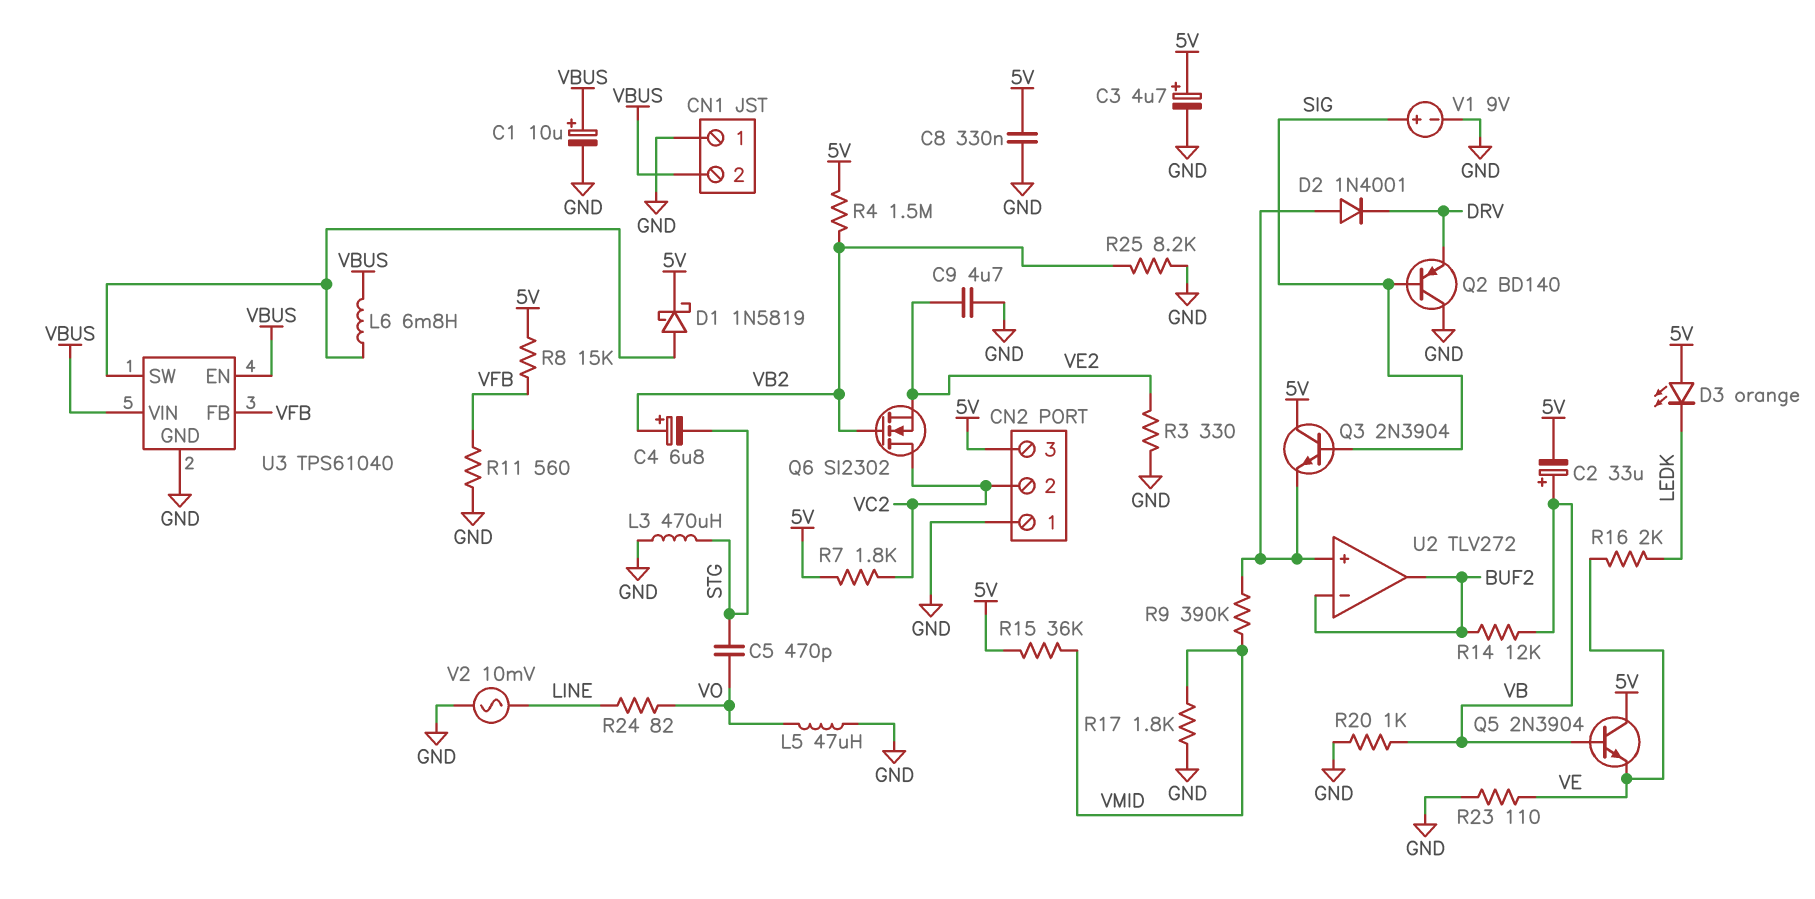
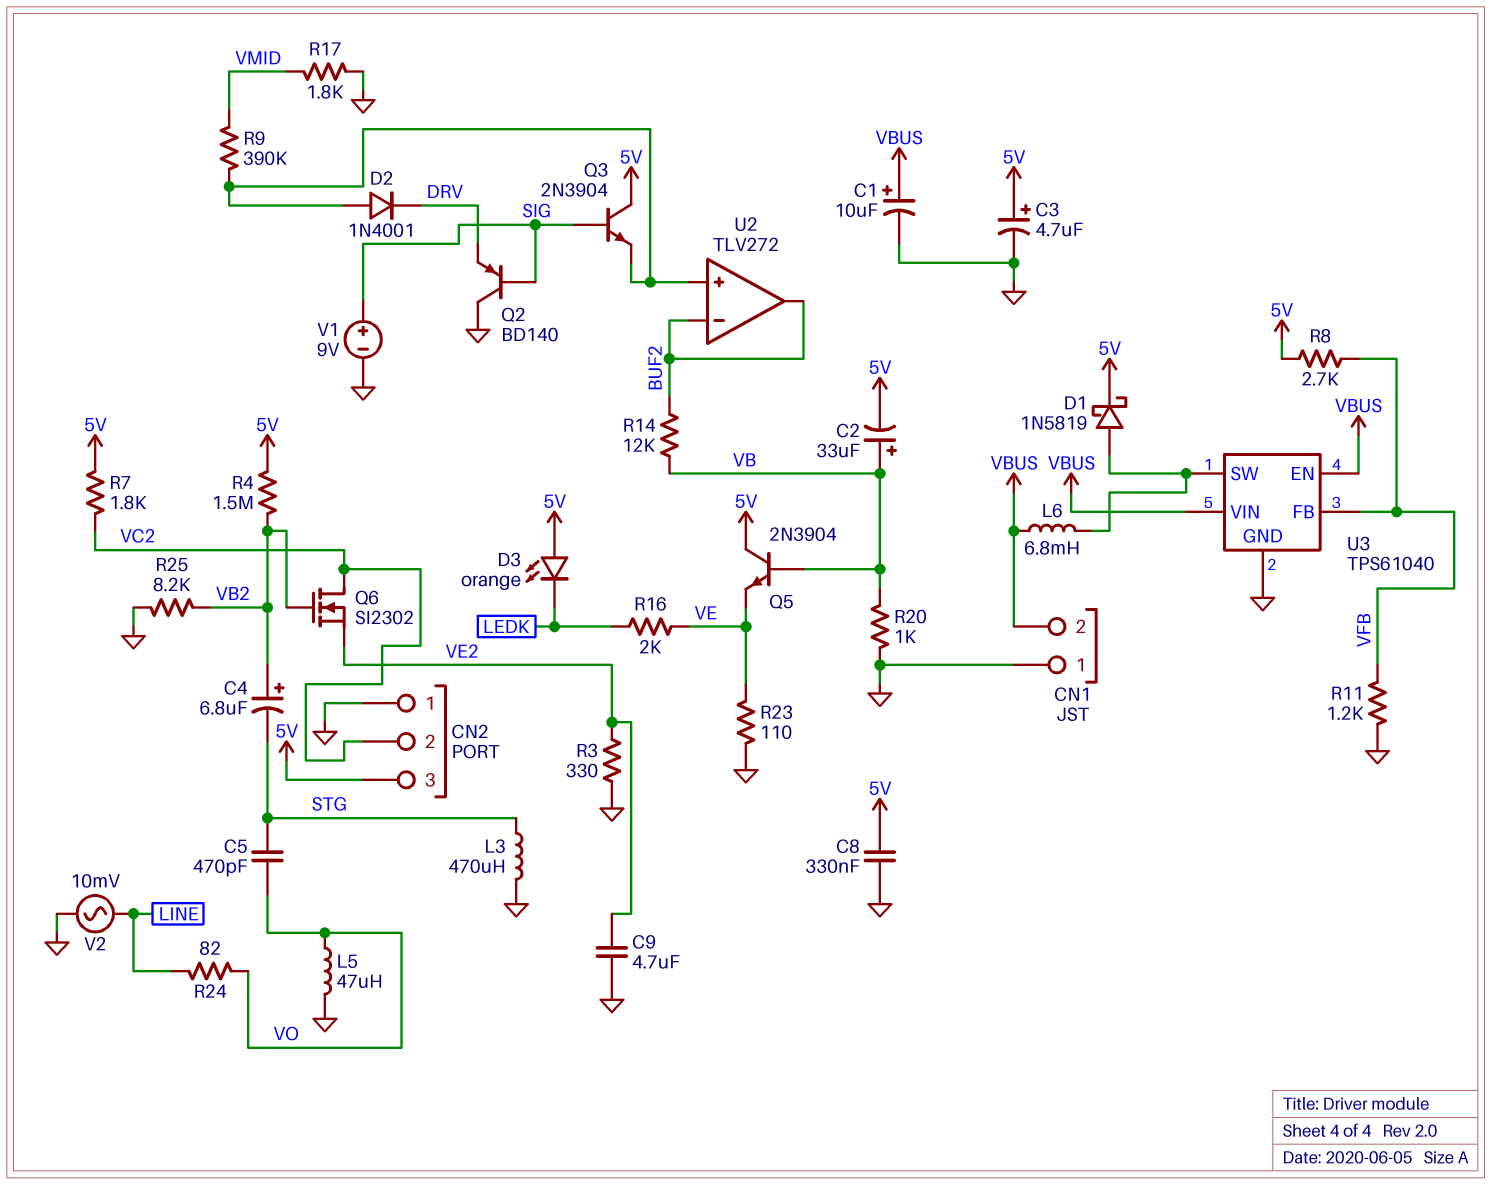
R8: 15k (5V, VFB) -> 2.7k (5V, VFB)
R11: 560 (GND, VFB) -> 1.2k (GND, VFB)
R15: 36k (5V, VMID) -> none

